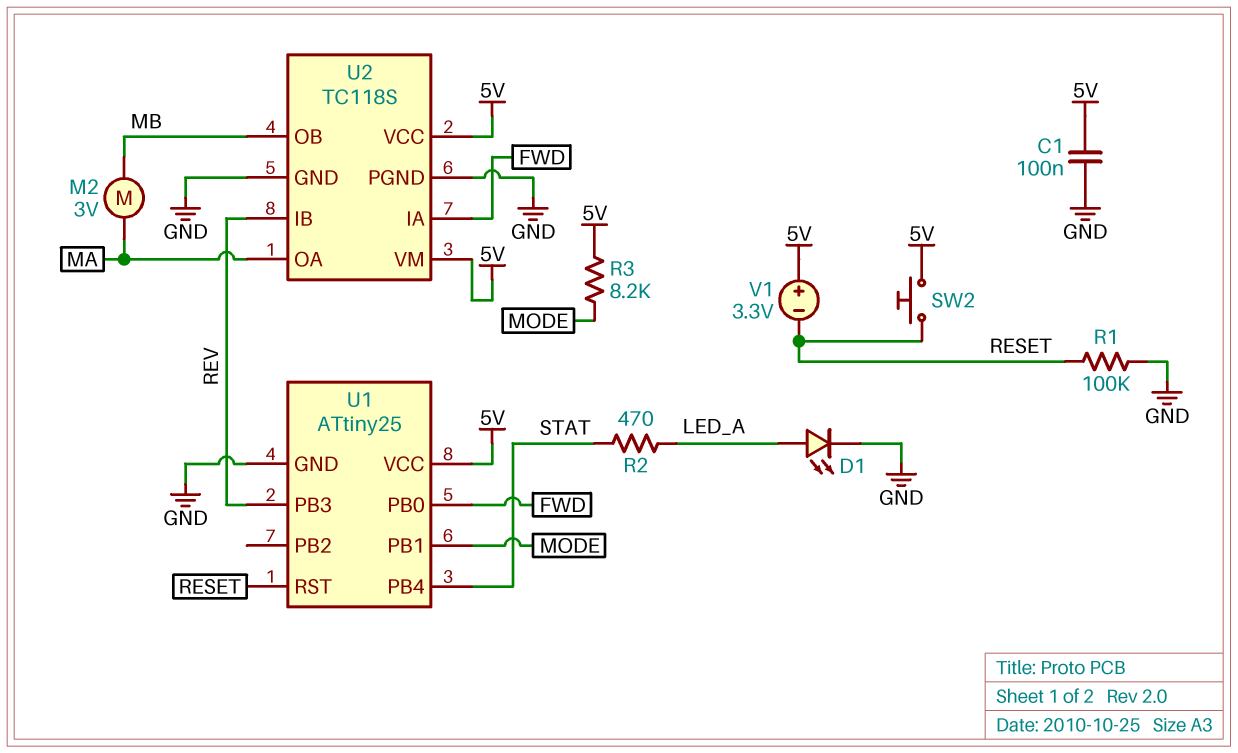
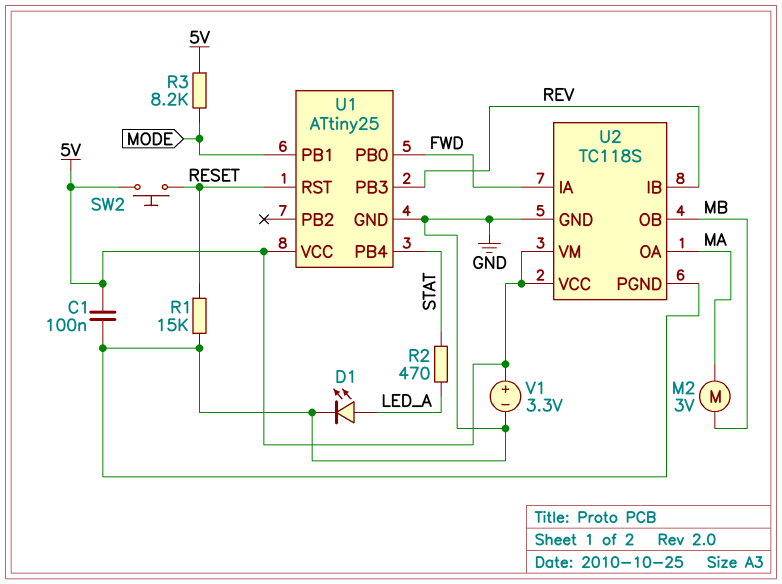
R1: 100k (GND, RESET) -> 15k (GND, RESET)
V1: 3.3V (plus 5V, minus RESET) -> 3.3V (plus 5V, minus GND)

